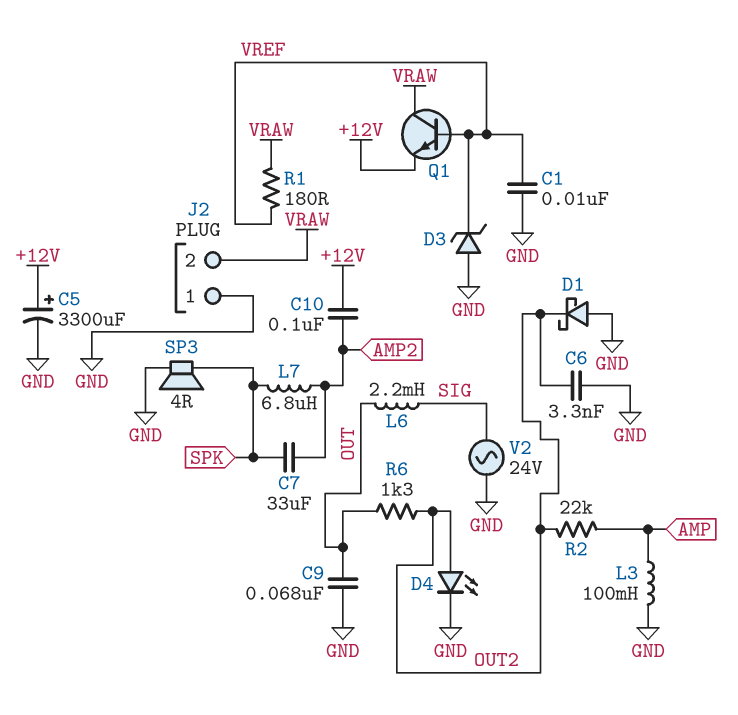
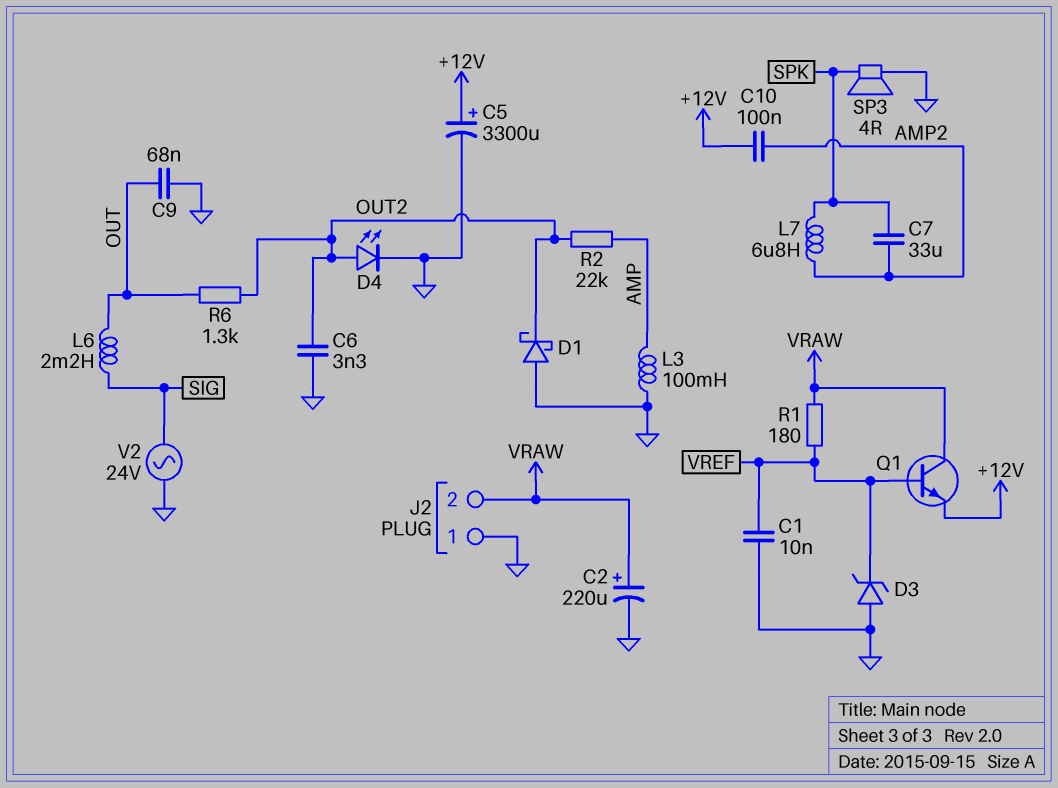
C2: none -> 220uF (plus VRAW, minus GND)

